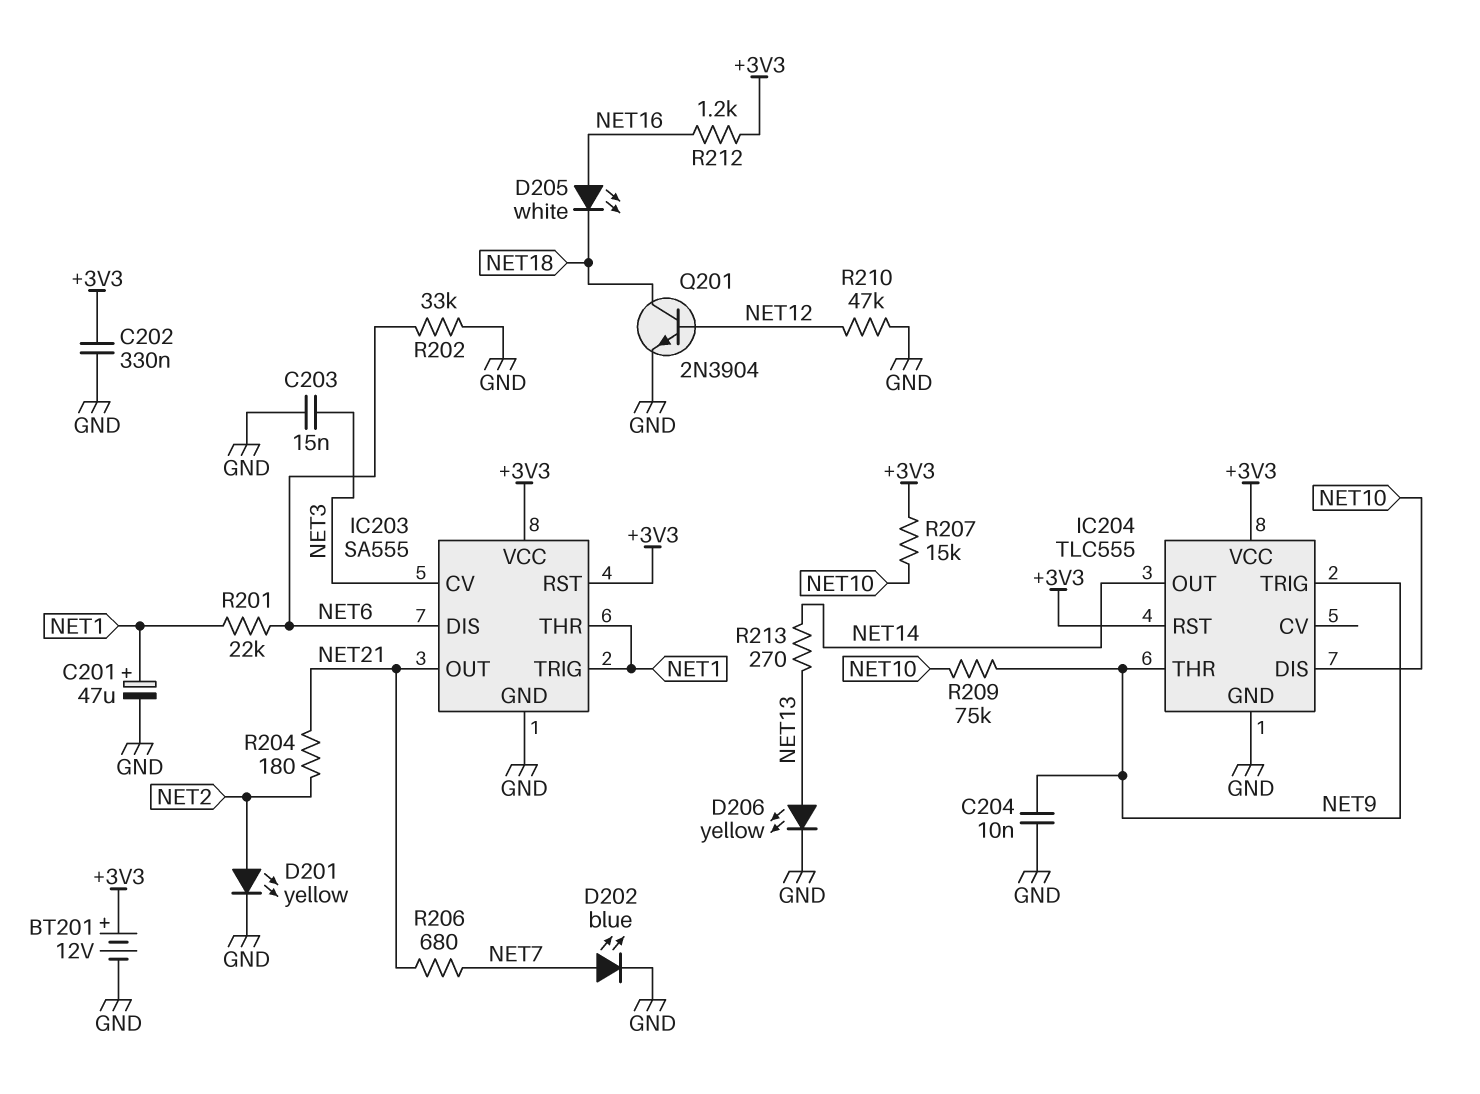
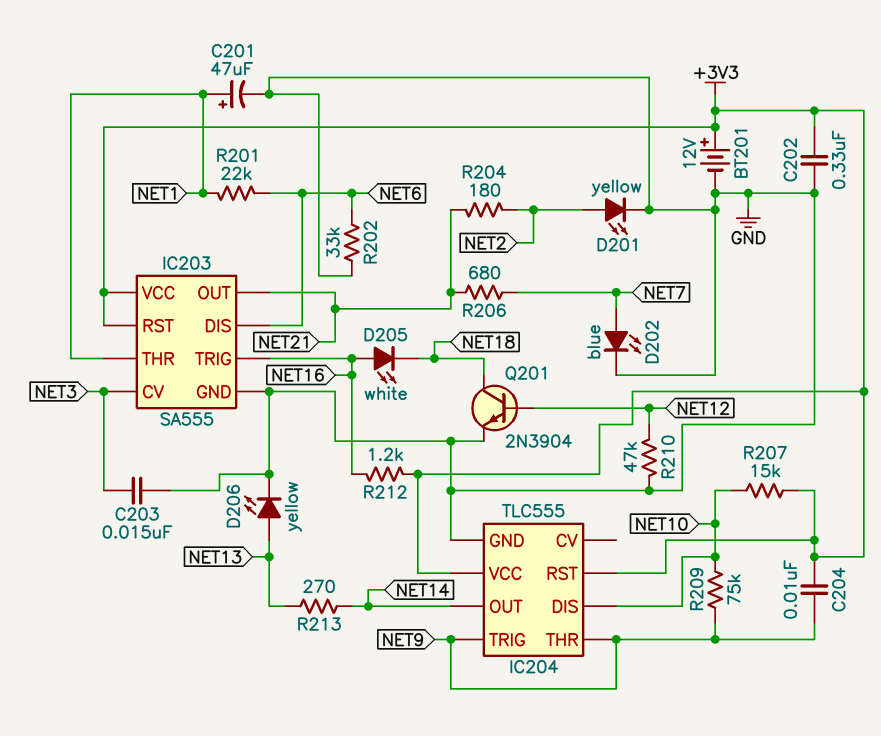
C204: 10nF (GND, NET9) -> 10nF (+3V3, NET9)
IC203 pin TRIG: NET1 -> NET16

